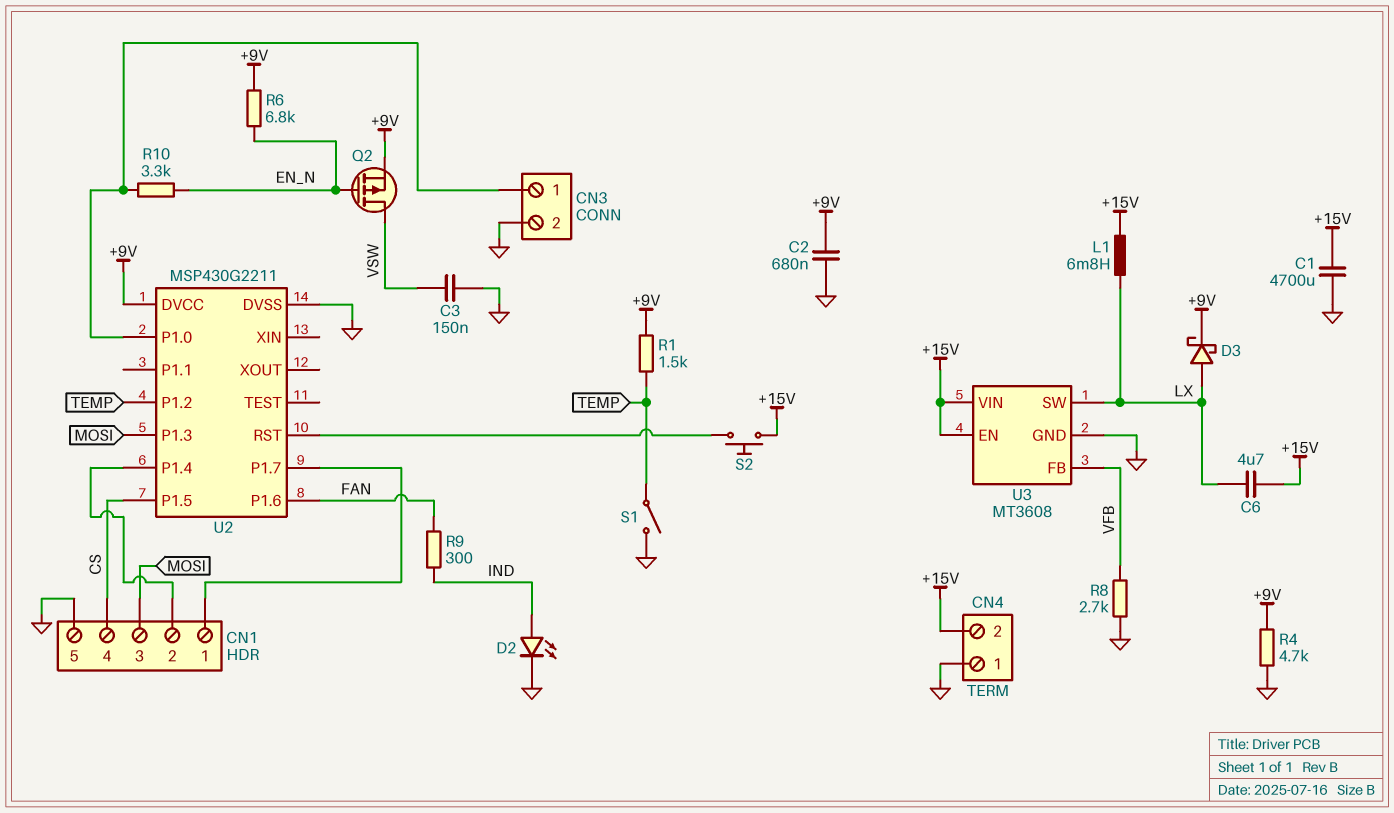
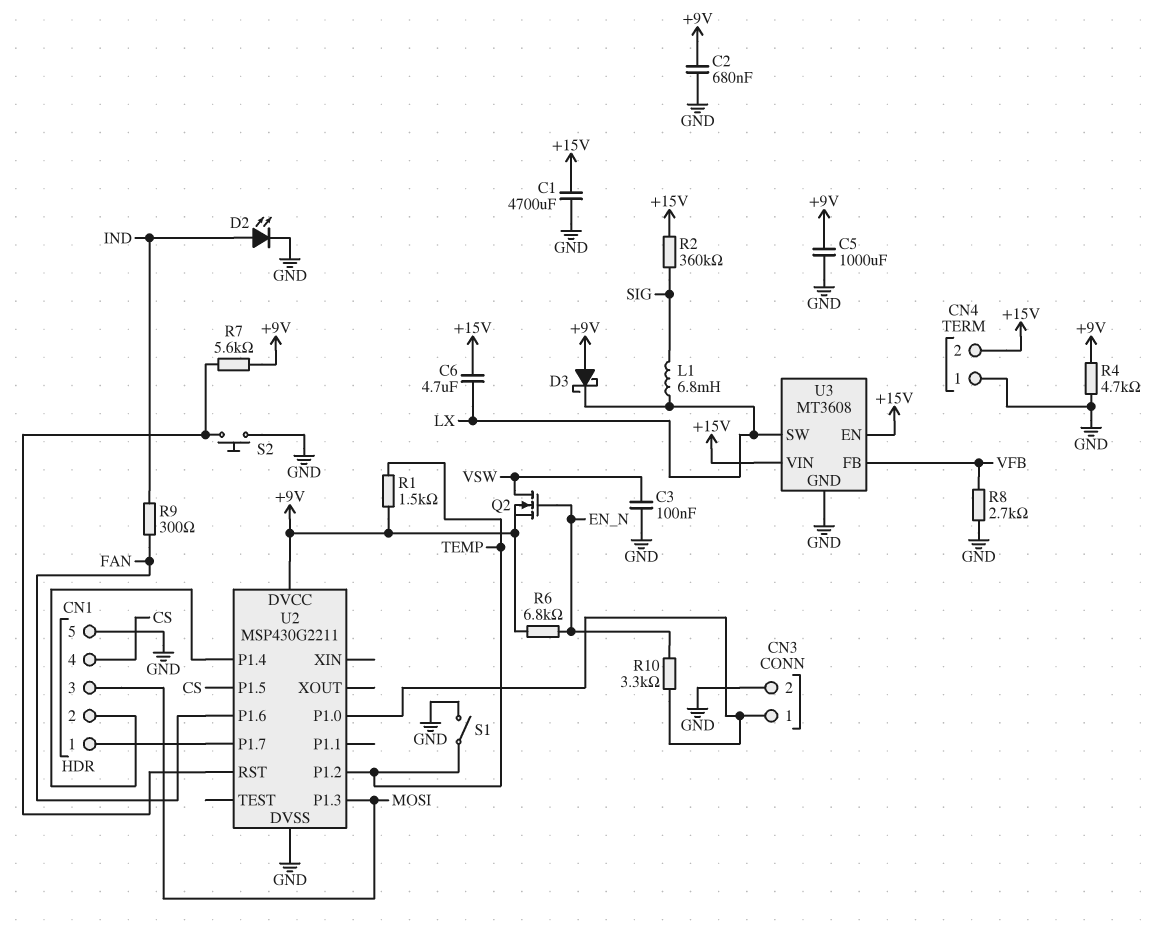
C3: 150nF (GND, VSW) -> 100nF (GND, VSW)
C5: none -> 1000uF (+9V, GND)
D3: schottky (A LX, K +9V) -> schottky (A +9V, K LX)
L1: 6.8mH (+15V, LX) -> 6.8mH (LX, SIG)
Q2: PMOS (G EN_N, D VSW, S +9V) -> NMOS (G EN_N, D VSW, S +9V)
R2: none -> 360k (+15V, SIG)
R7: none -> 5.6k (+9V, U2/RST)
S2: button (+15V, U2/RST) -> button (GND, U2/RST)

